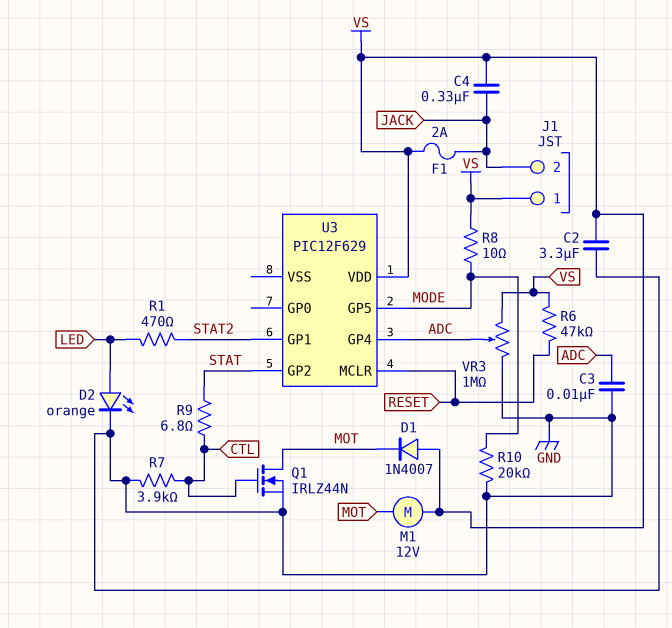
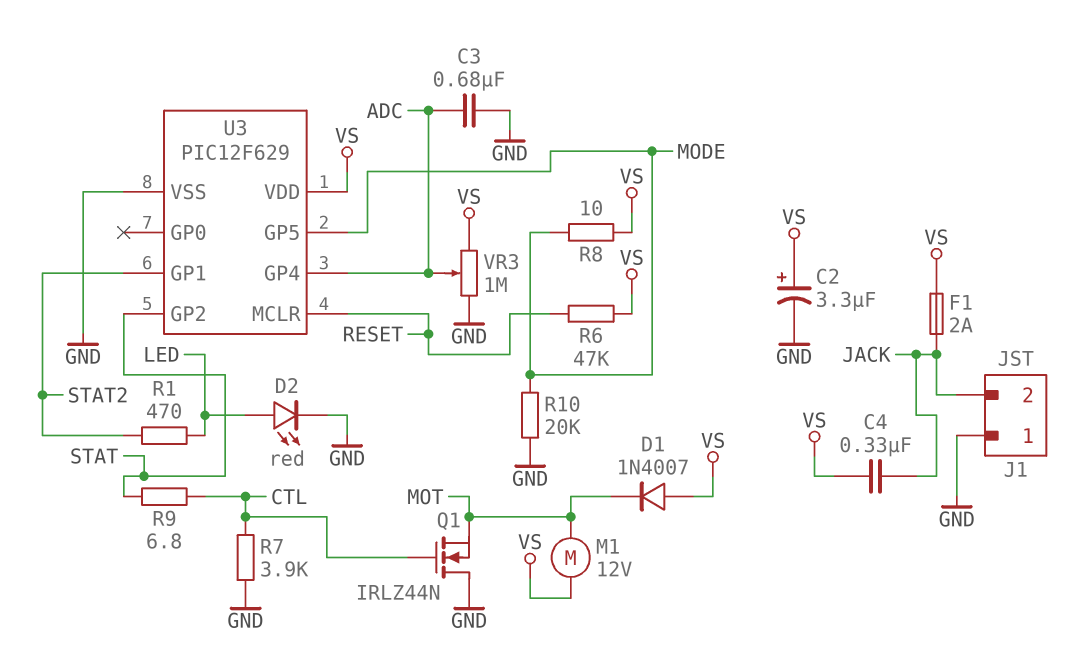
C2: 3.3uF (GND, VS) -> 3.3uF (plus VS, minus GND)
C3: 10nF (ADC, GND) -> 680nF (ADC, GND)
D2: LED orange (A LED, K GND) -> LED red (A LED, K GND)
J1 pin 1: VS -> GND
Q1: NMOS IRLZ44N (G CTL, D MOT, S GND) -> NMOS IRLZ44N (G CTL, D GND, S MOT)
U3 pin VSS: none -> GND

